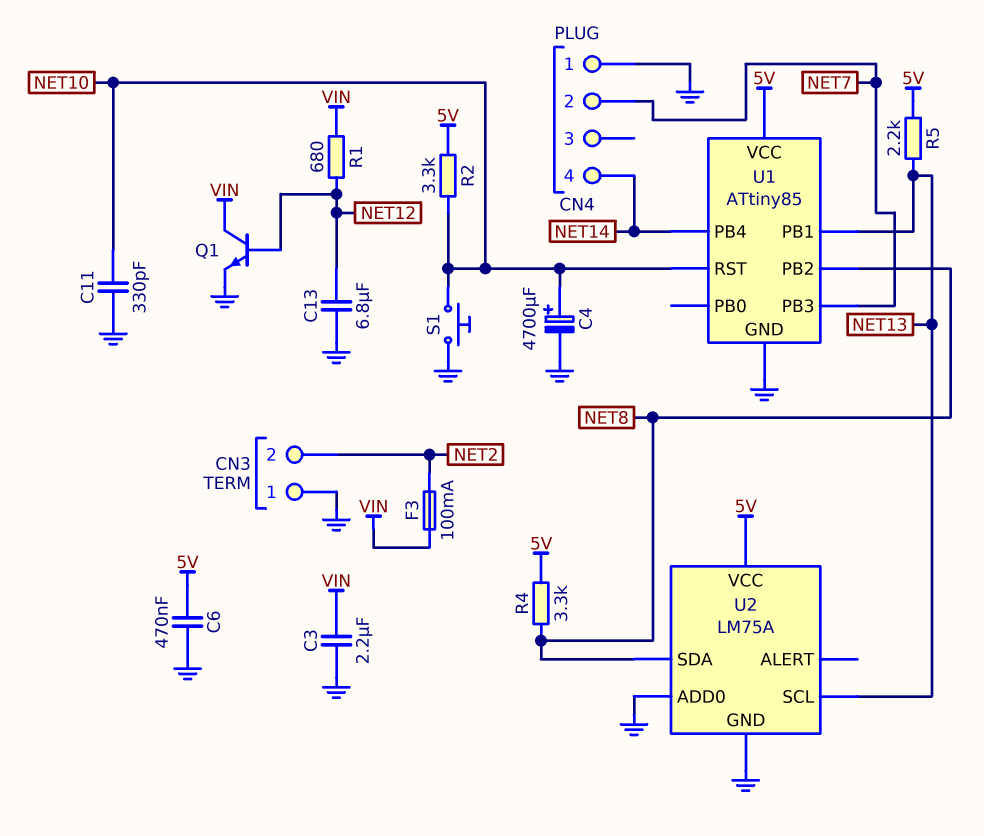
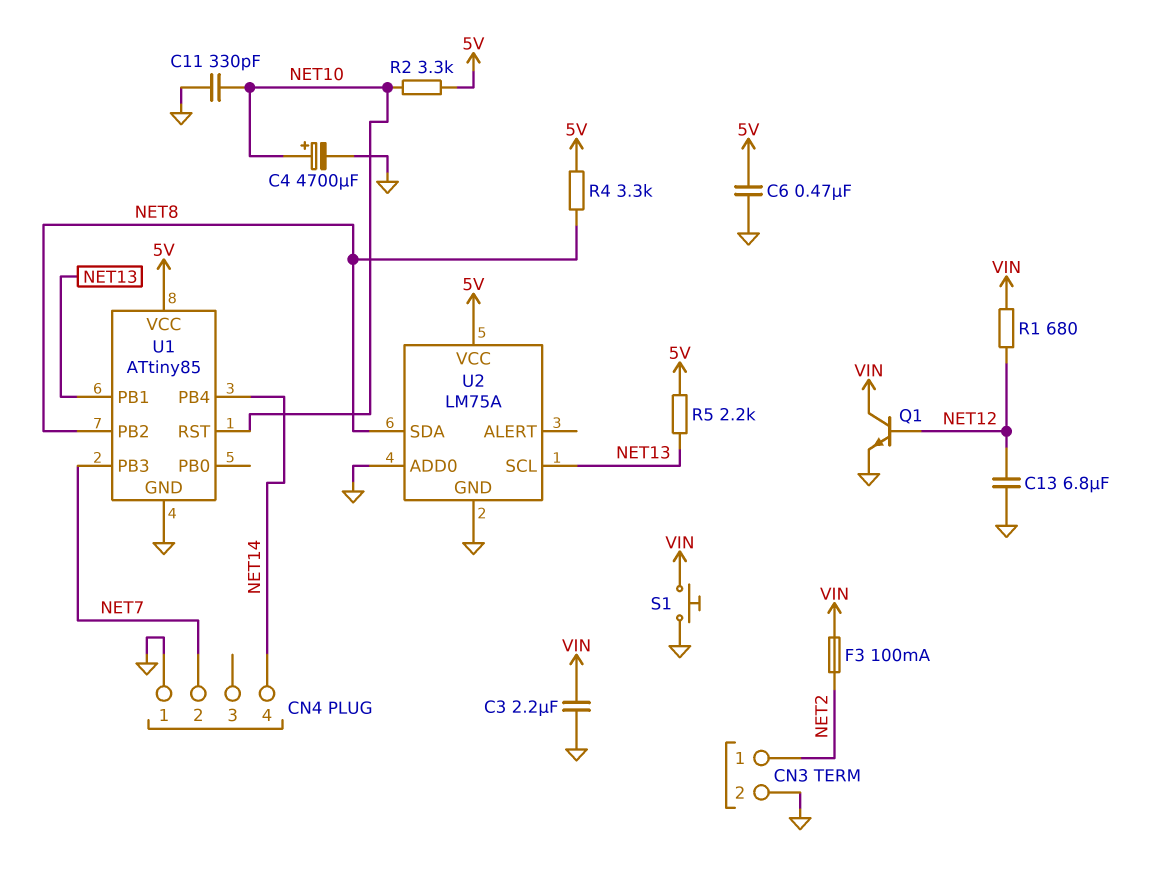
CN3 pin 1: GND -> NET2
CN3 pin 2: NET2 -> GND
S1: button (GND, NET10) -> button (GND, VIN)

